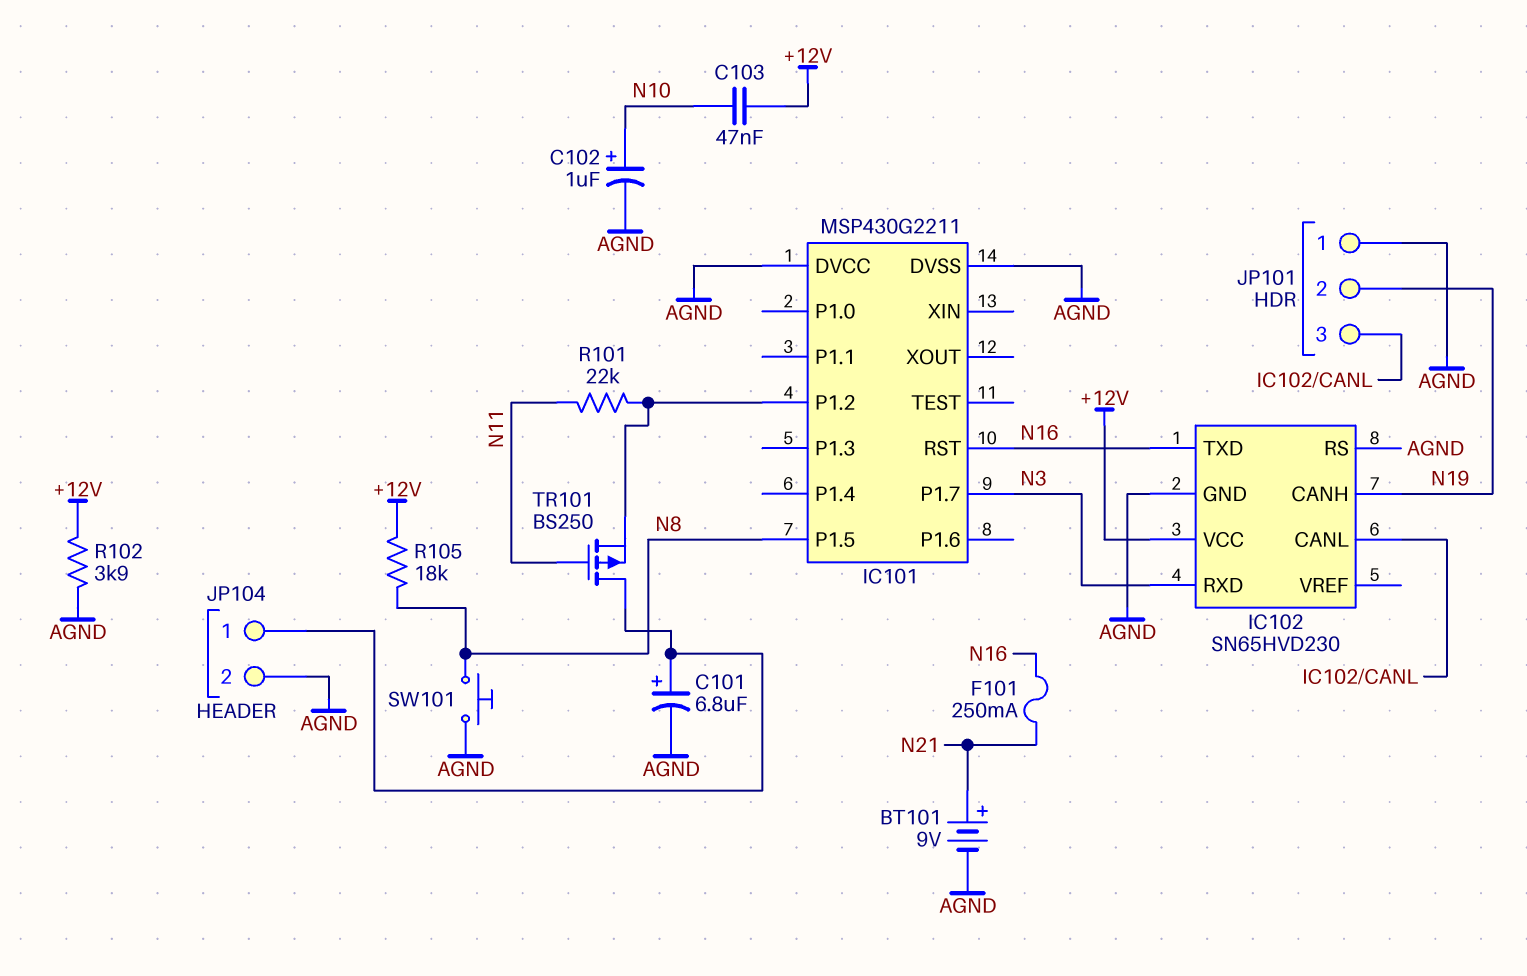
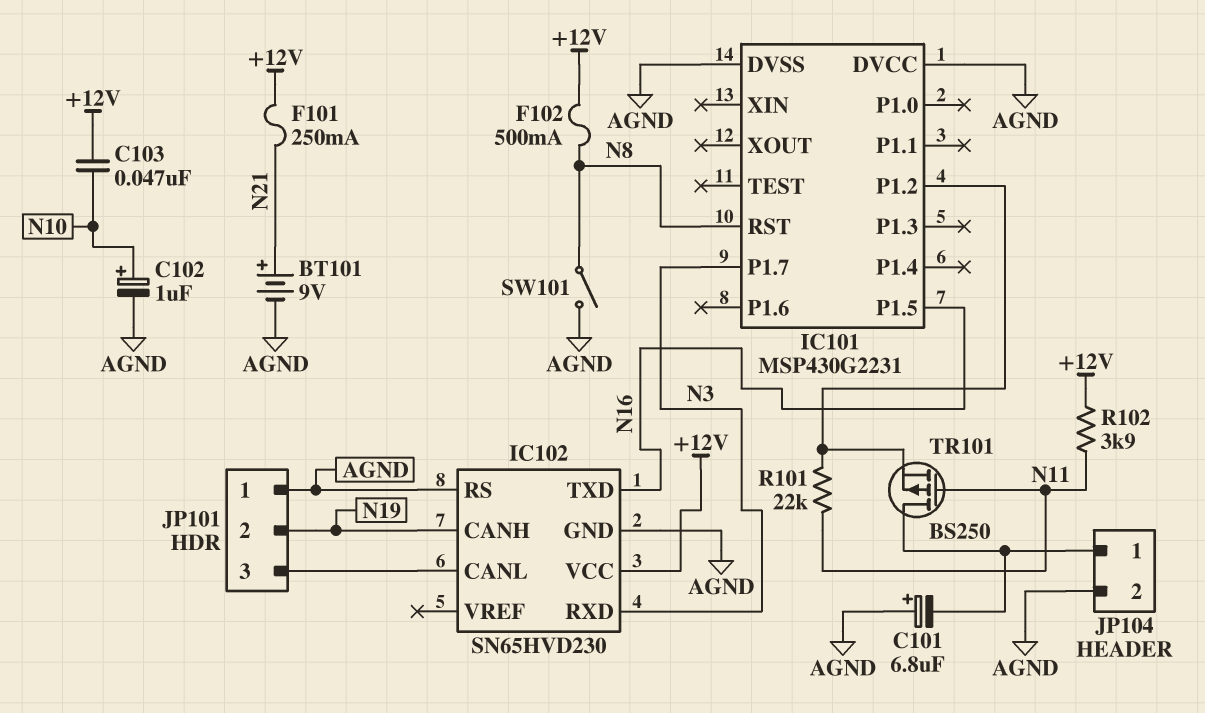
C101: 6.8uF (plus JP104/1, minus AGND) -> 6.8uF (plus AGND, minus JP104/1)
F101: 250mA (N16, N21) -> 250mA (+12V, N21)
F102: none -> 500mA (+12V, N8)
IC101: MSP430G2211 -> MSP430G2231
IC101 pin P1.5: N8 -> N16
IC101 pin RST: N16 -> N8
R102: 3.9k (+12V, AGND) -> 3.9k (+12V, N11)
R105: 18k (+12V, N8) -> none
SW101: button (AGND, N8) -> switch (AGND, N8)

